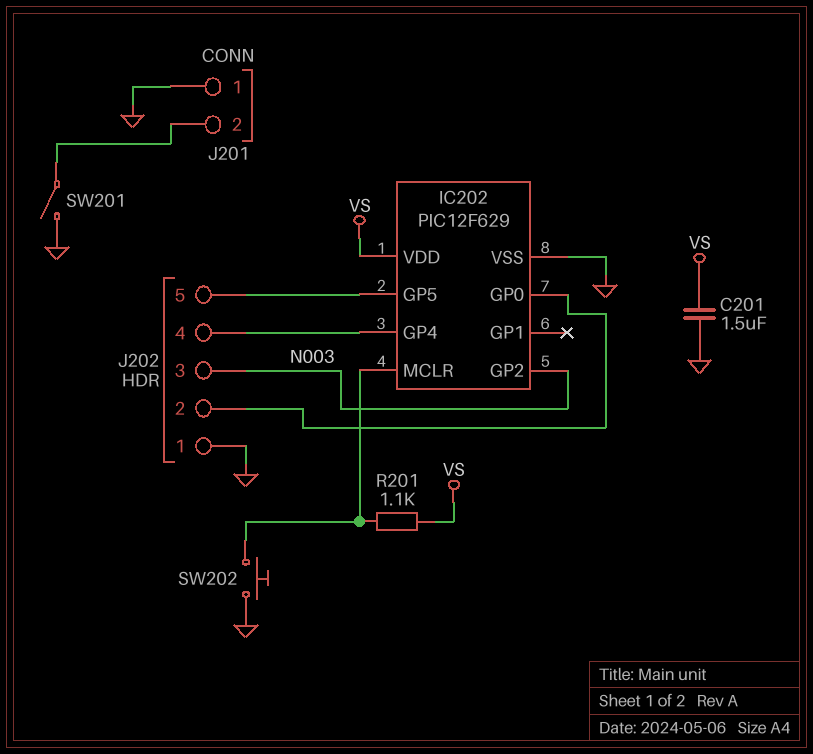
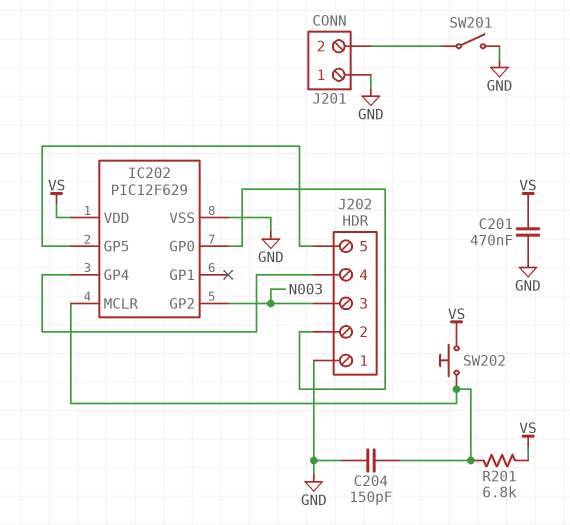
C201: 1.5uF (GND, VS) -> 470nF (GND, VS)
C204: none -> 150pF (GND, IC202/MCLR)
R201: 1.1k (IC202/MCLR, VS) -> 6.8k (IC202/MCLR, VS)
SW202: button (GND, IC202/MCLR) -> button (IC202/MCLR, VS)

